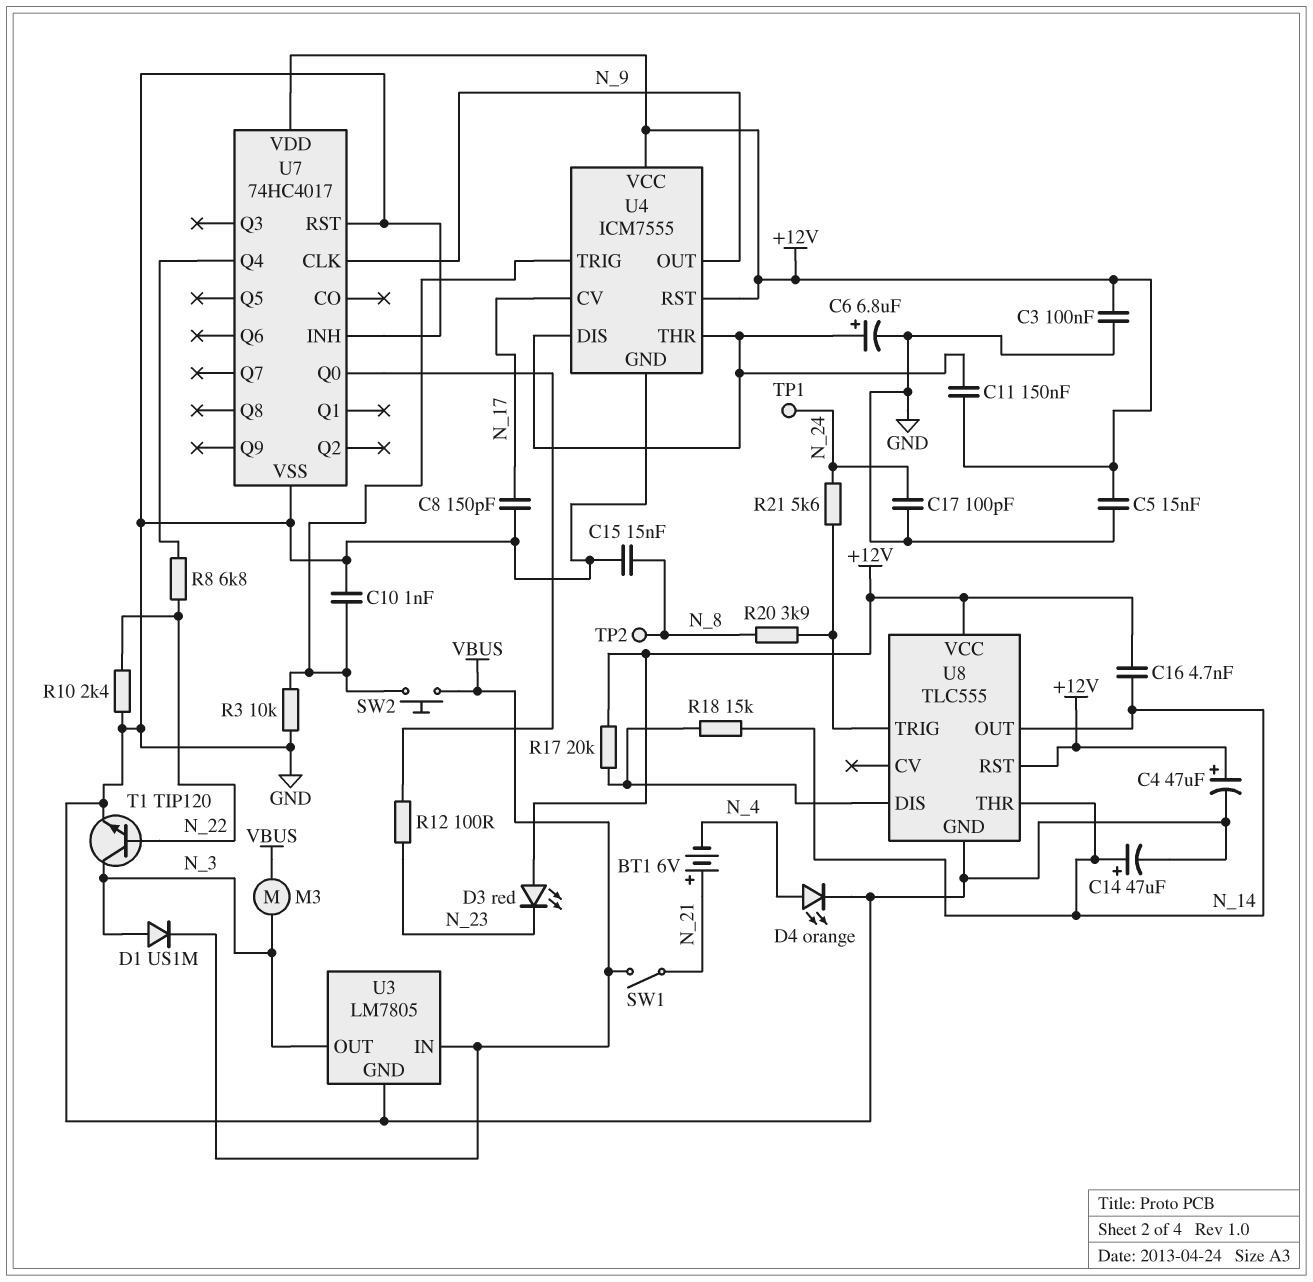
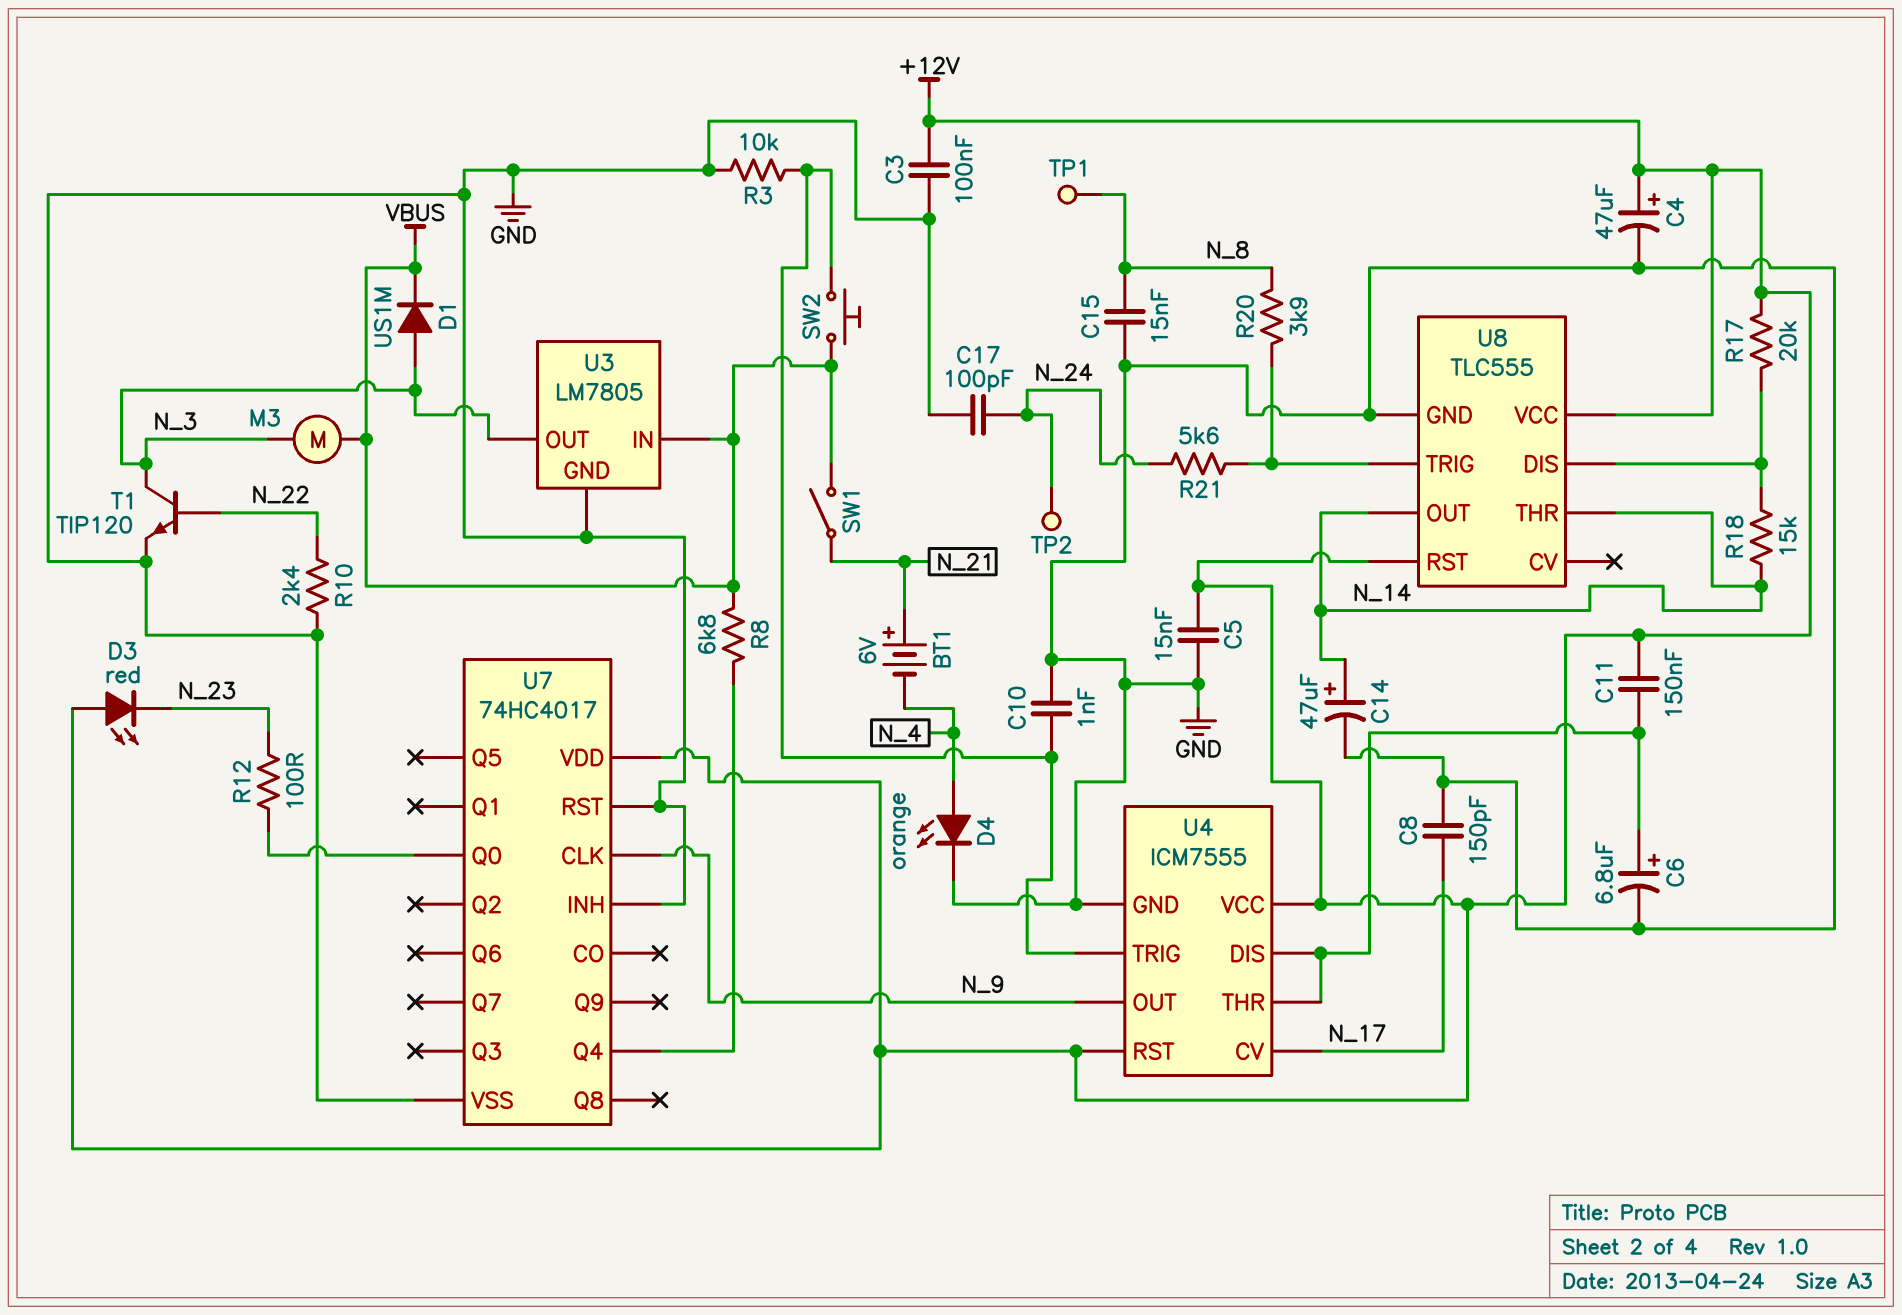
C16: 4.7nF (+12V, N_14) -> none
R8: 6.8k (N_22, U7/Q4) -> 6.8k (U7/Q4, VBUS)
TP1: test point (N_24) -> test point (N_8)
TP2: test point (N_8) -> test point (N_24)

